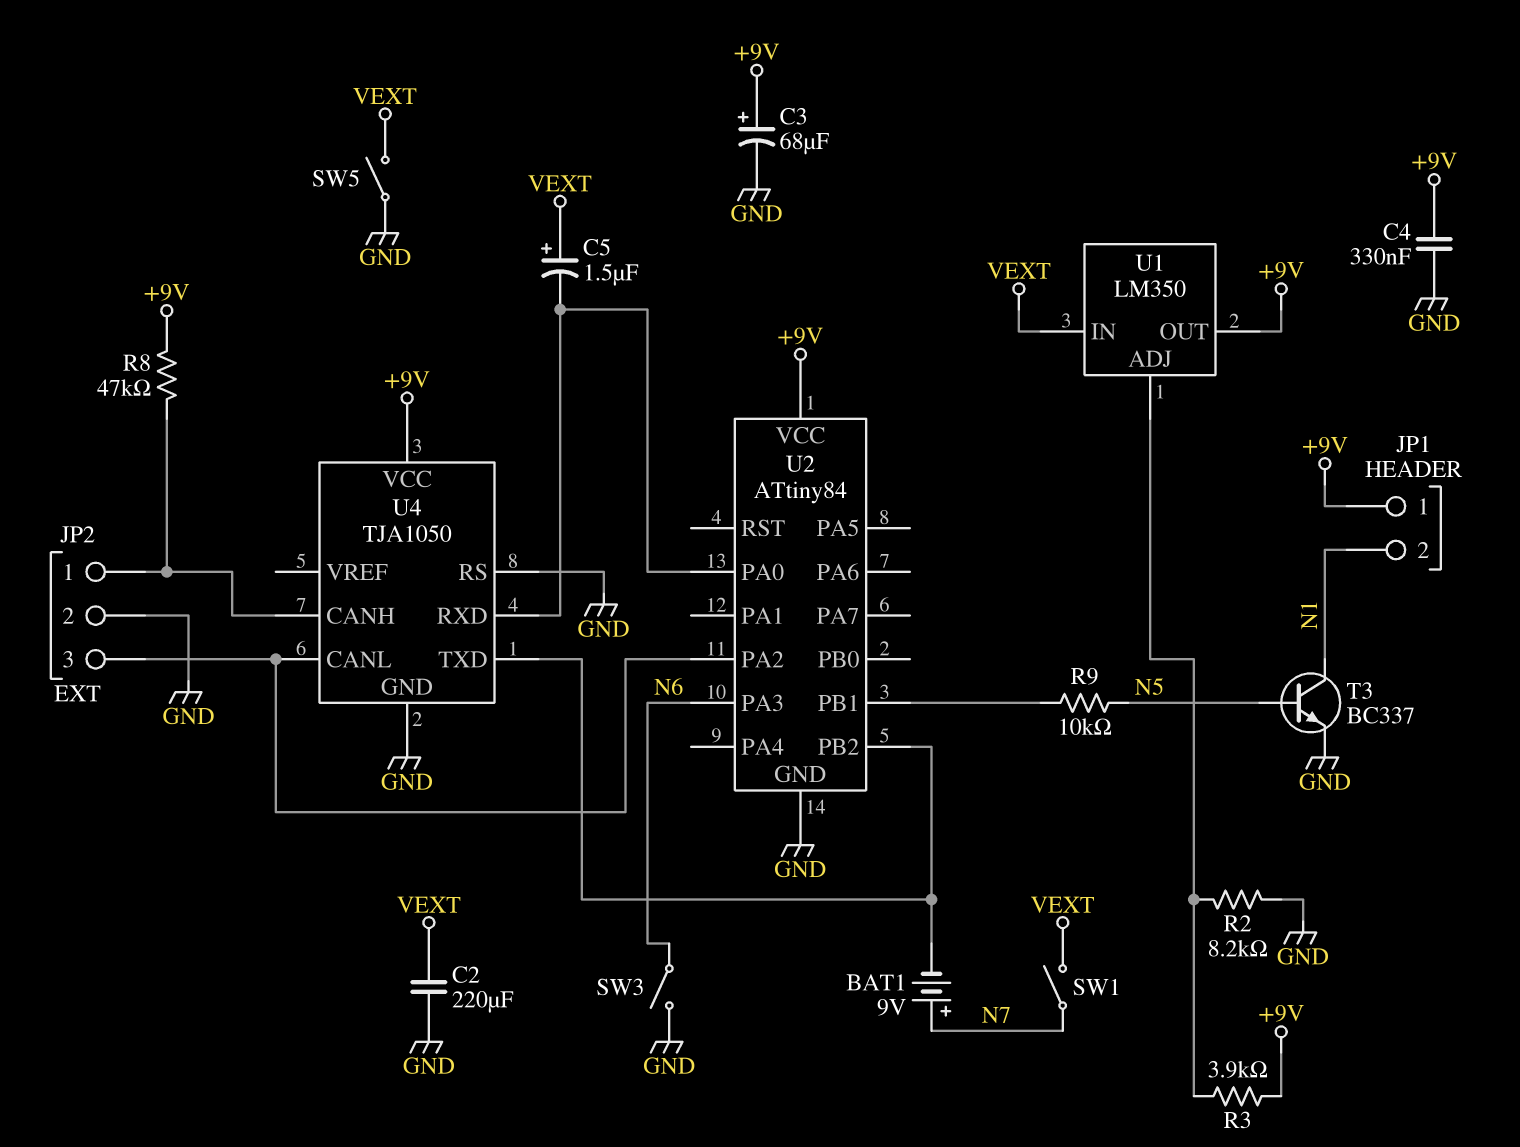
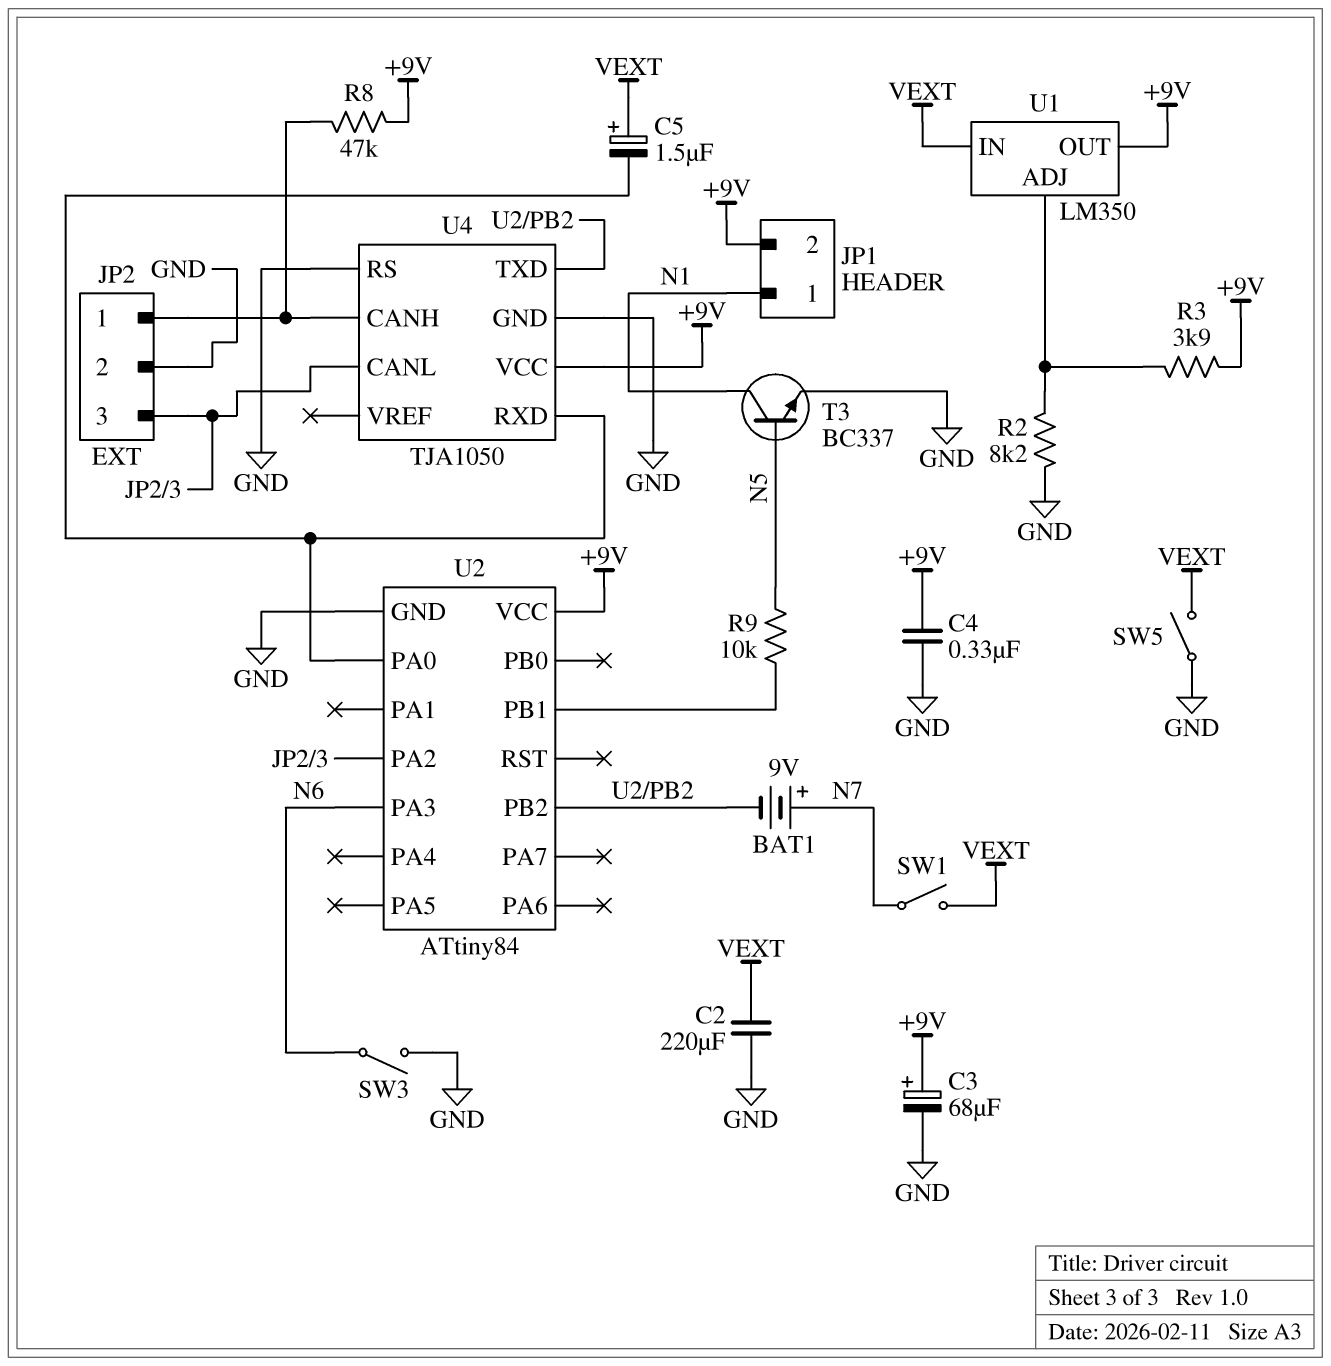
JP1 pin 1: +9V -> N1
JP1 pin 2: N1 -> +9V

